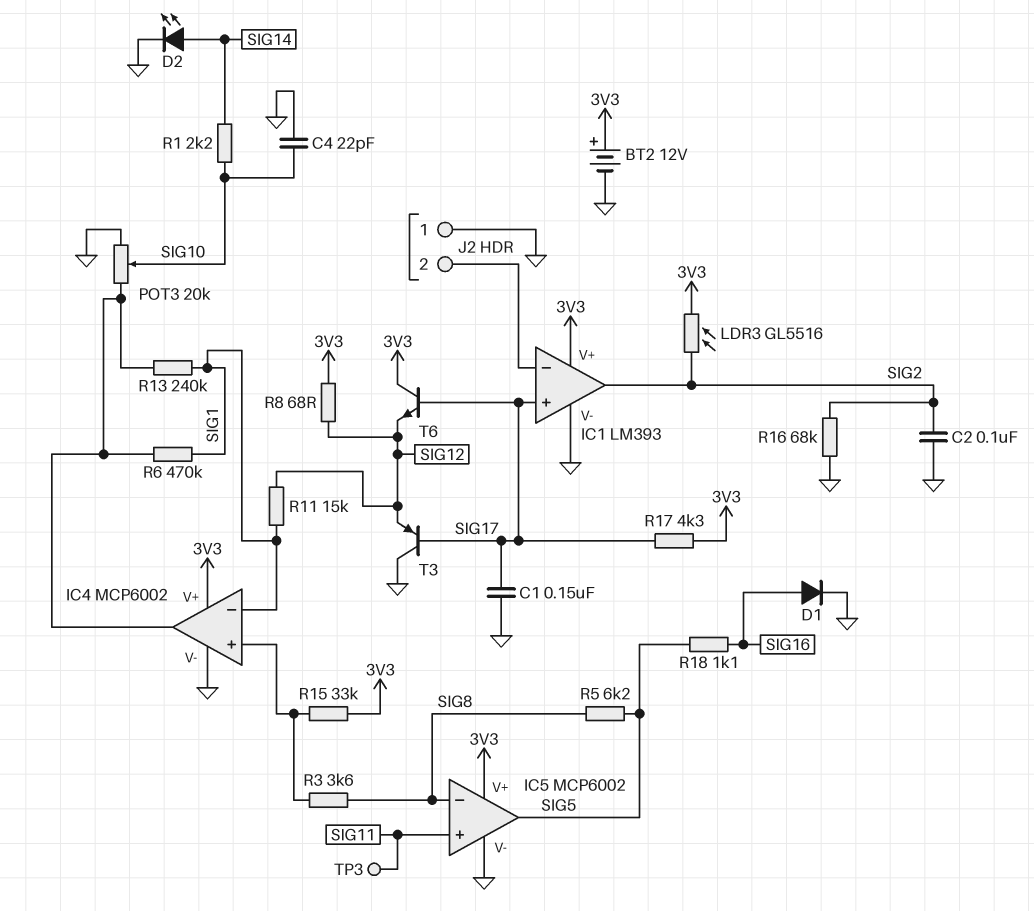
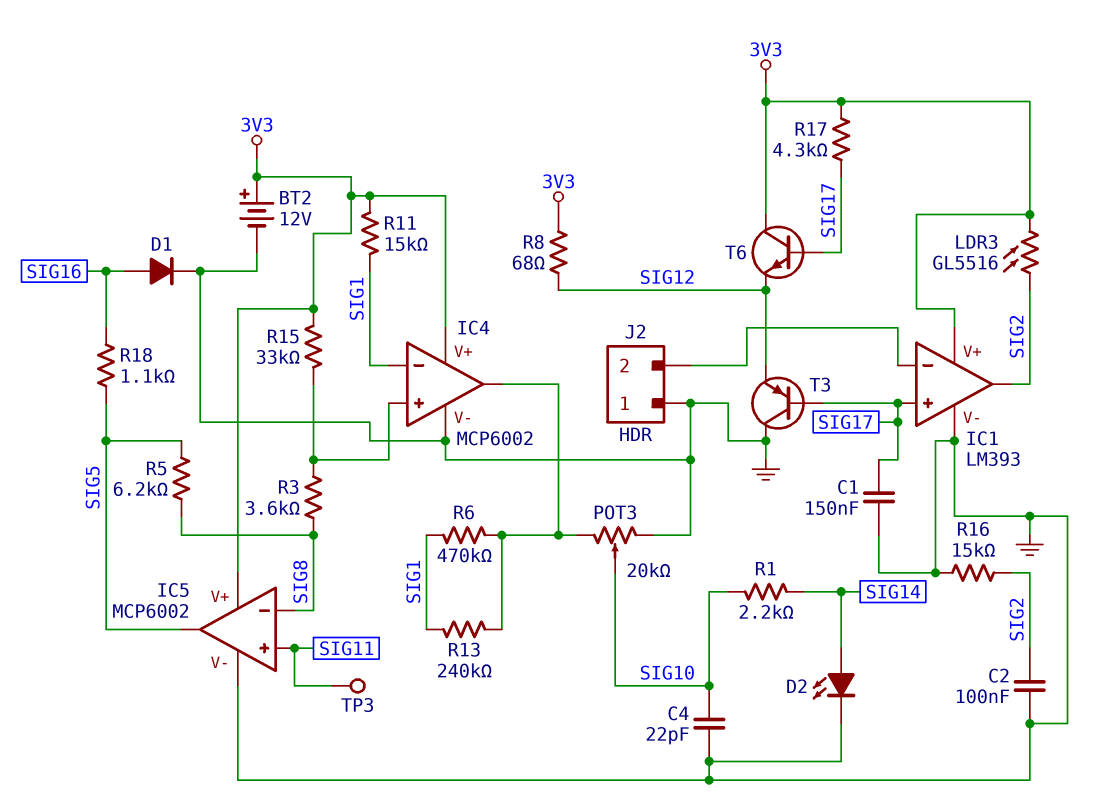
R11: 15k (SIG1, SIG12) -> 15k (3V3, SIG1)
R16: 68k (GND, SIG2) -> 15k (GND, SIG2)

